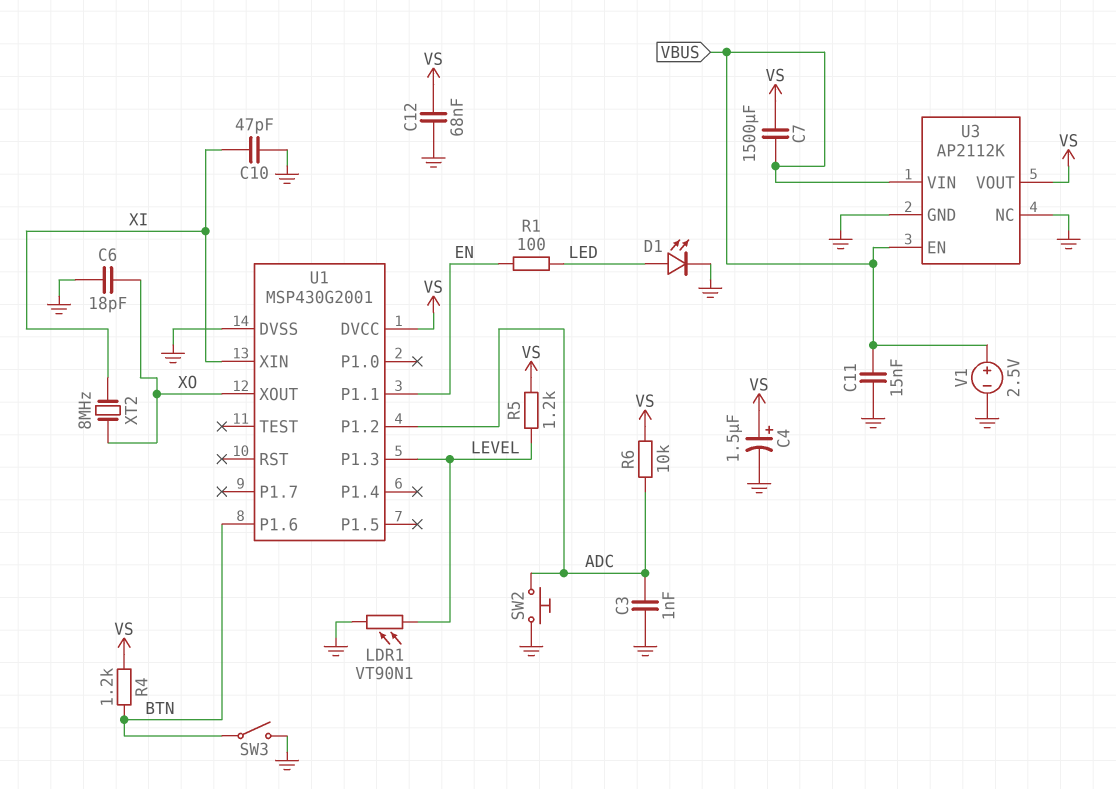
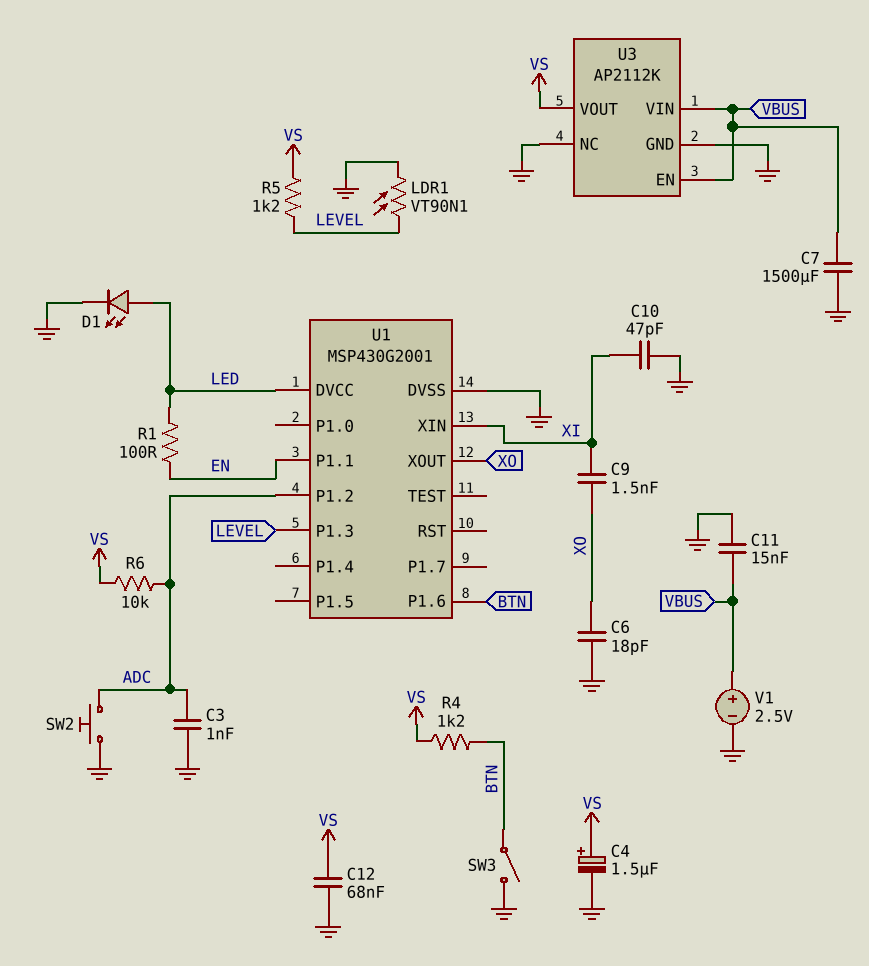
C7: 1500uF (VBUS, VS) -> 1500uF (GND, VBUS)
C9: none -> 1.5nF (XI, XO)
U1 pin DVCC: VS -> LED
XT2: 8MHz (XI, XO) -> none

